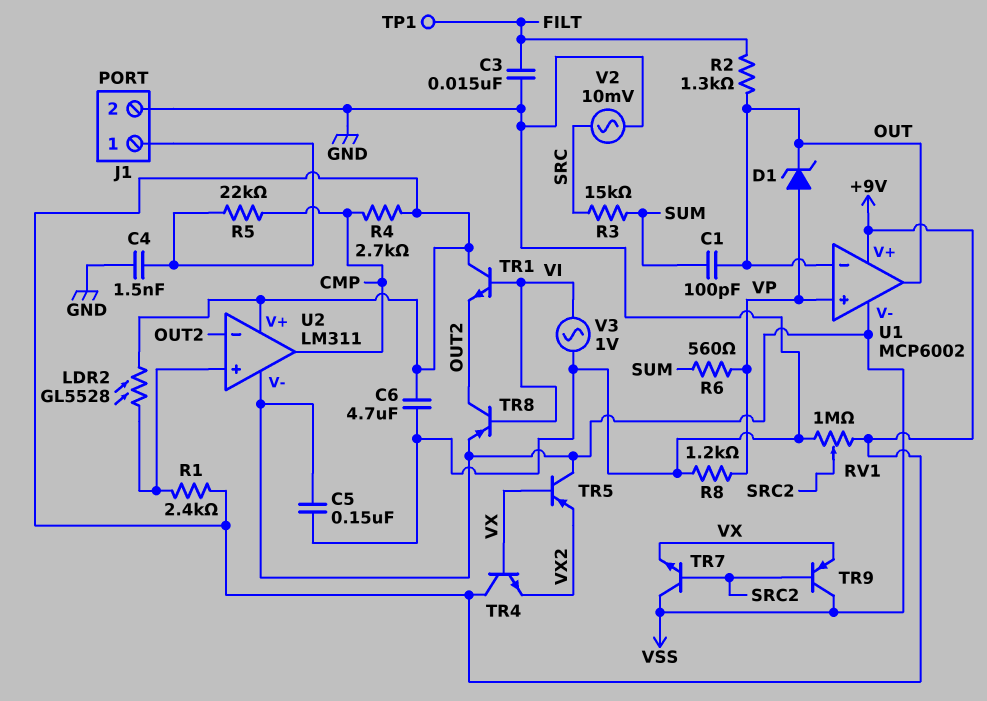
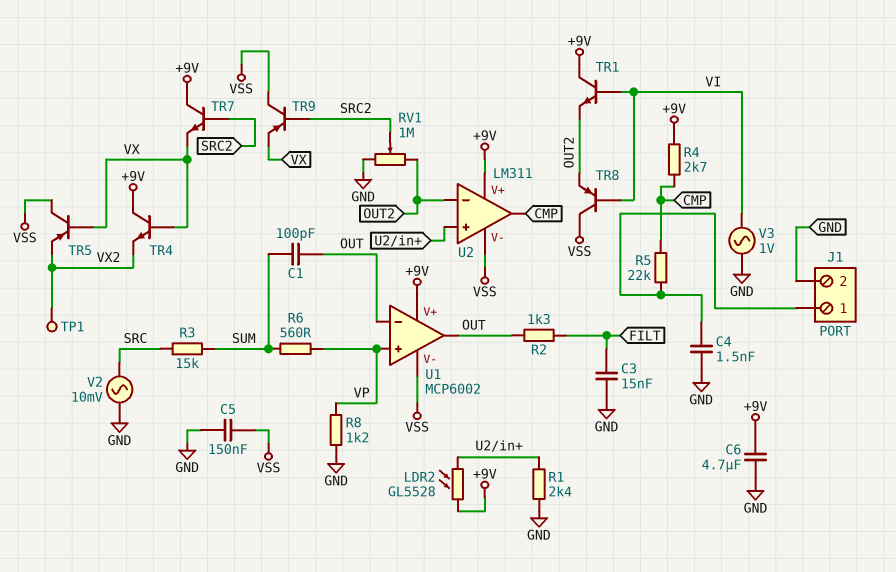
D1: zener (A VP, K OUT) -> none
R1: 2.4k (+9V, U2/in+) -> 2.4k (GND, U2/in+)
RV1: 1M (+9V, GND, wiper SRC2) -> 1M (GND, OUT2, wiper SRC2)
TP1: test point (FILT) -> test point (VX2)
TR7: NPN (B SRC2, C VSS, E VX) -> NPN (B SRC2, C +9V, E VX)
TR8: PNP (B VI, C OUT2, E VSS) -> PNP (B VI, C VSS, E OUT2)

